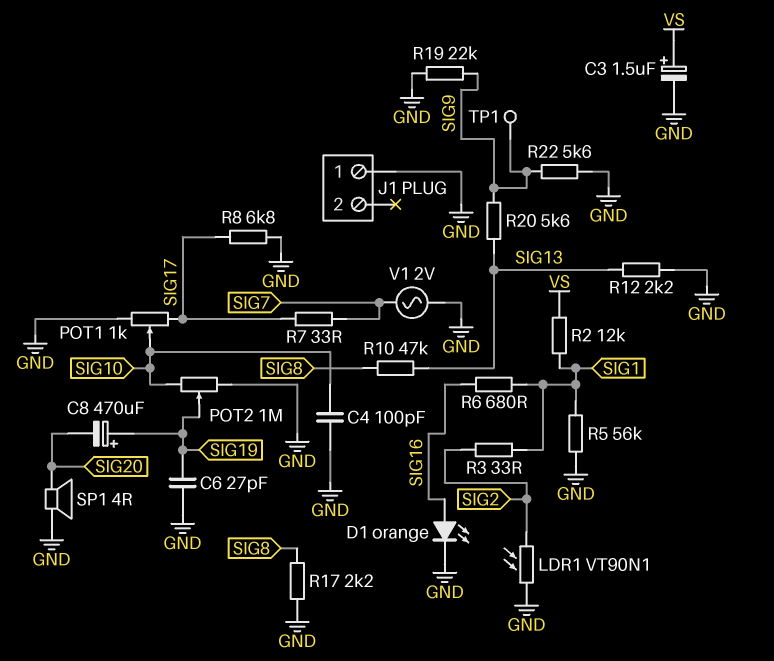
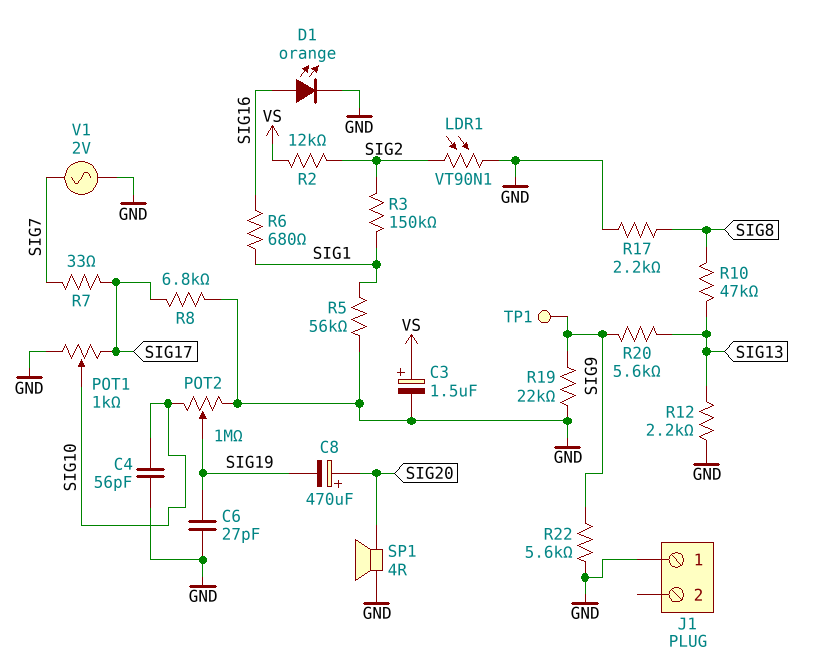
C4: 100pF (GND, SIG10) -> 56pF (GND, SIG10)
C8: 470uF (plus SIG19, minus SIG20) -> 470uF (plus SIG20, minus SIG19)
R2: 12k (SIG1, VS) -> 12k (SIG2, VS)
R3: 33 (SIG1, SIG2) -> 150k (SIG1, SIG2)

